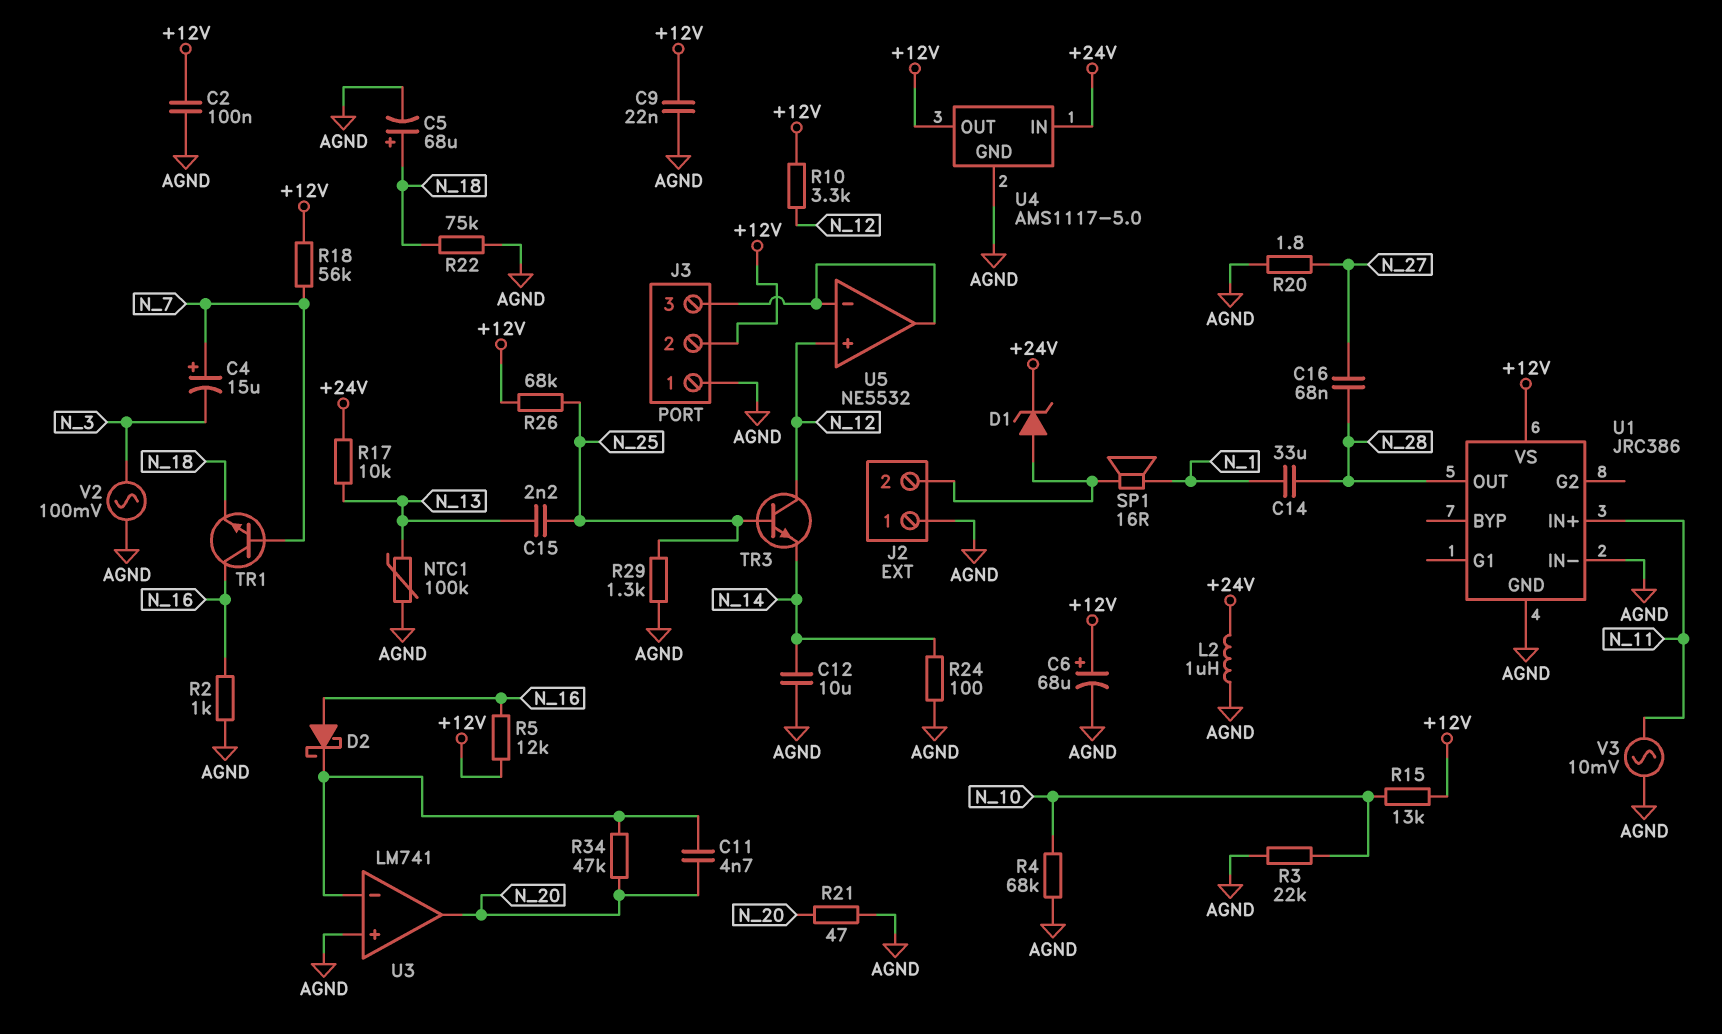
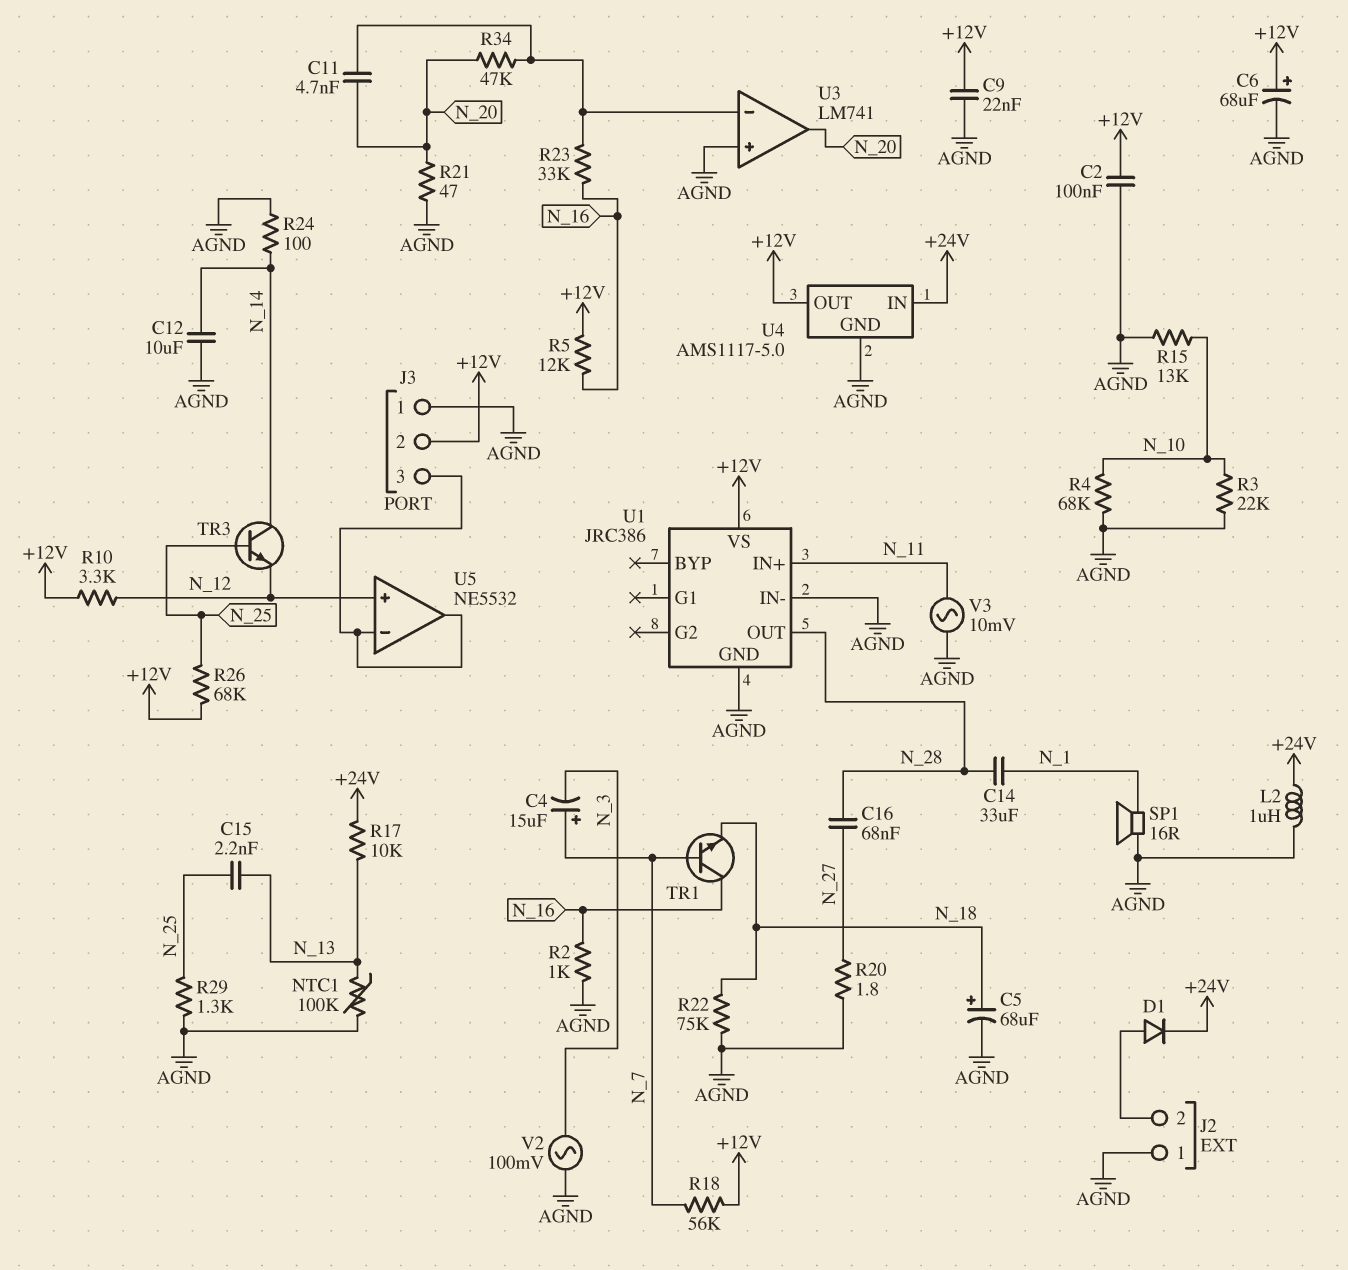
D1: zener (A J2/2, K +24V) -> diode (A J2/2, K +24V)
D2: schottky (A N_16, K U3/in-) -> none
R15: 13k (+12V, N_10) -> 13k (AGND, N_10)
R23: none -> 33k (N_16, U3/in-)
SP1: speaker 16R (J2/2, N_1) -> speaker 16R (AGND, N_1)
TR3: NPN (B N_25, C N_12, E N_14) -> NPN (B N_25, C N_14, E N_12)

